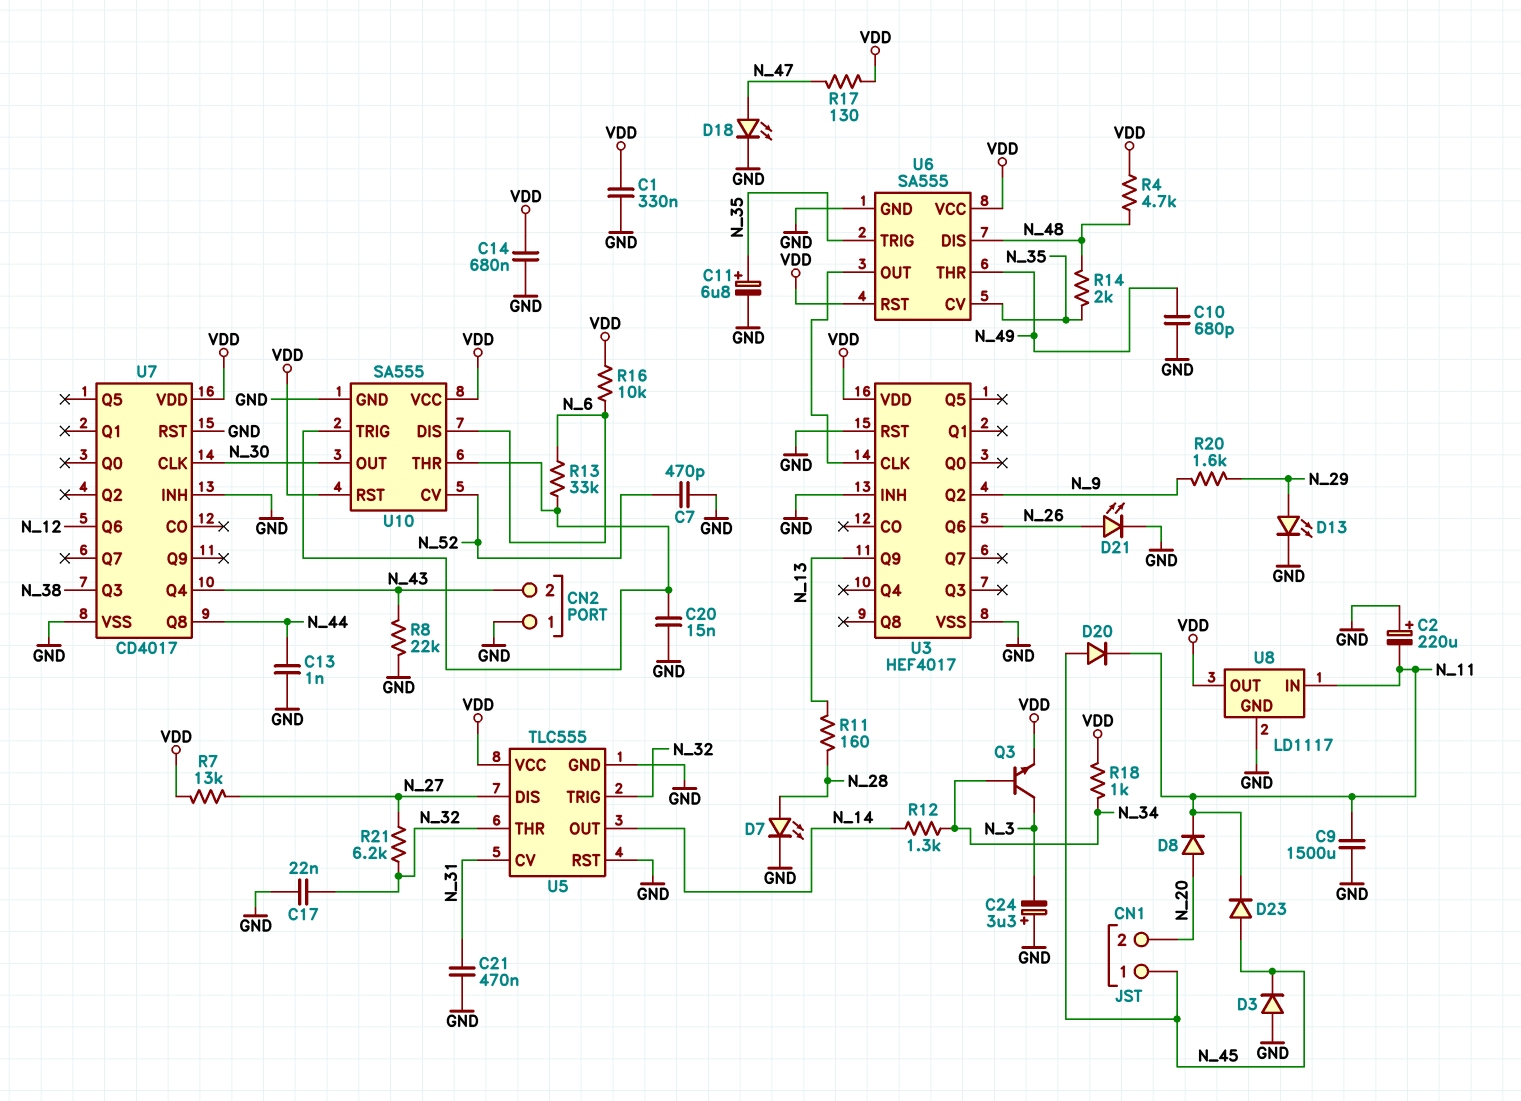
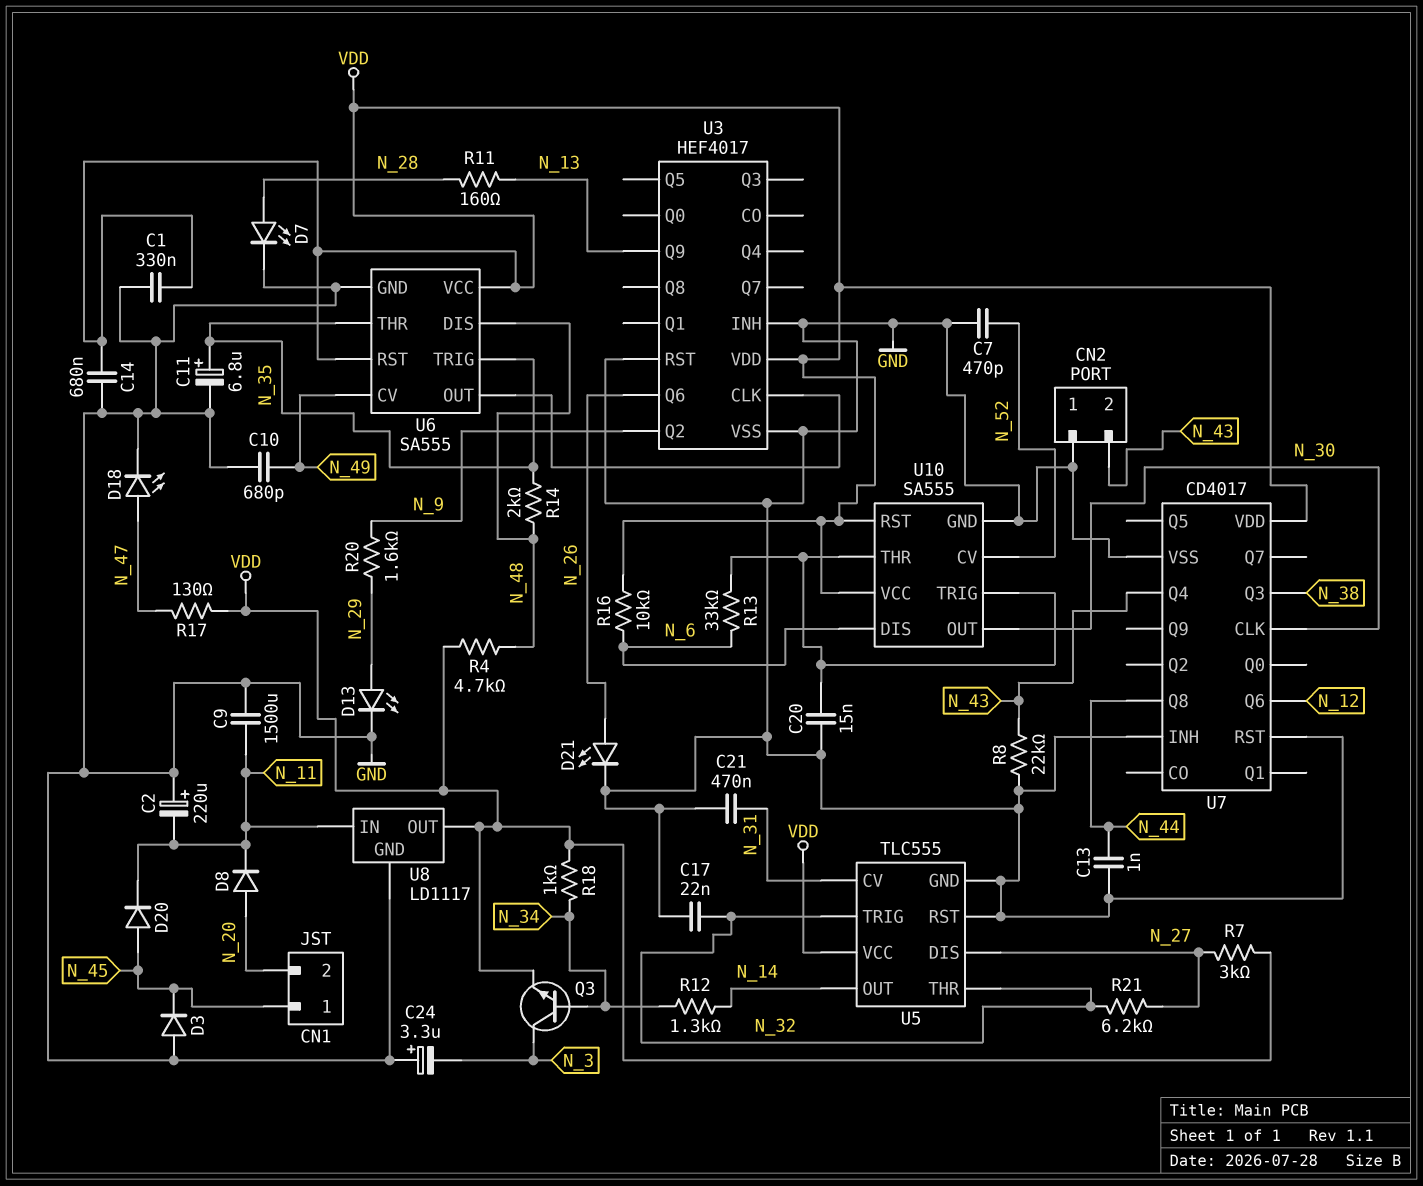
D23: diode (A N_45, K N_11) -> none
R7: 13k (N_27, VDD) -> 3k (N_27, VDD)
U6 pin CV: N_35 -> N_49
U6 pin THR: N_49 -> N_35

